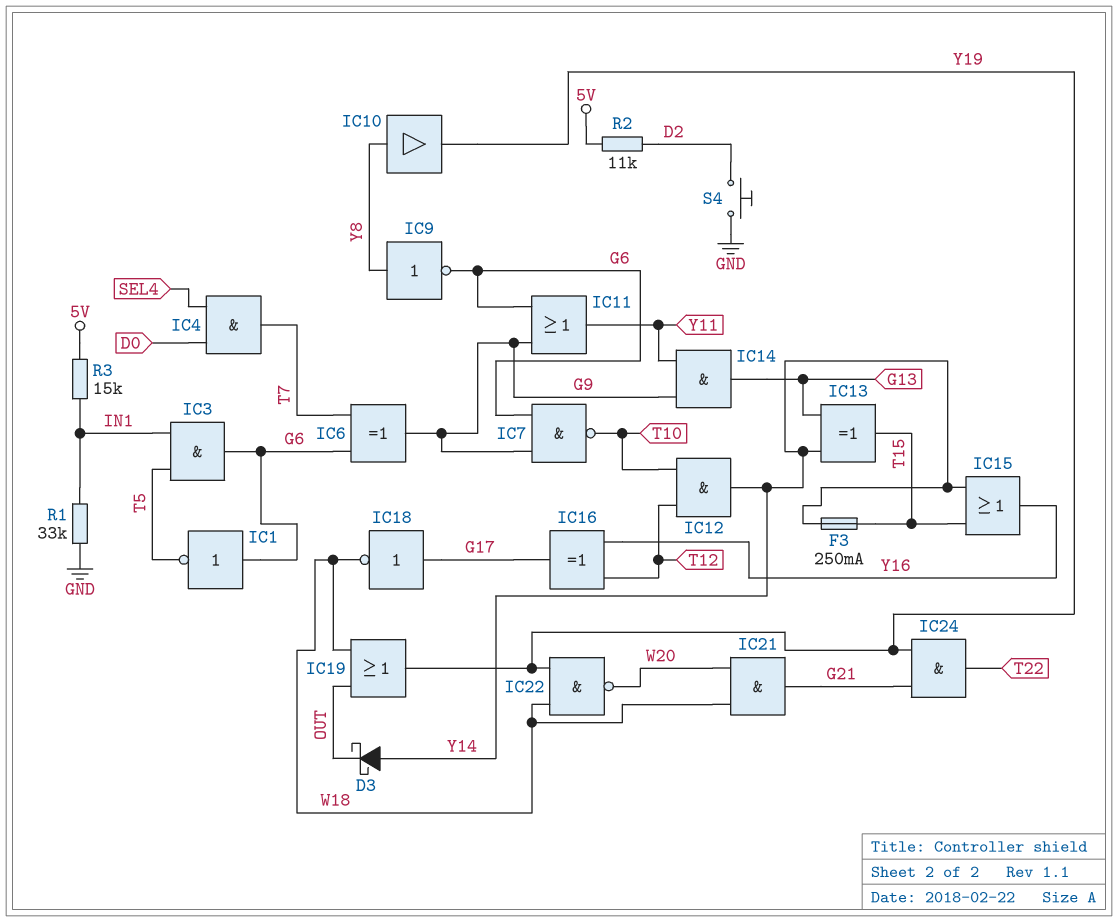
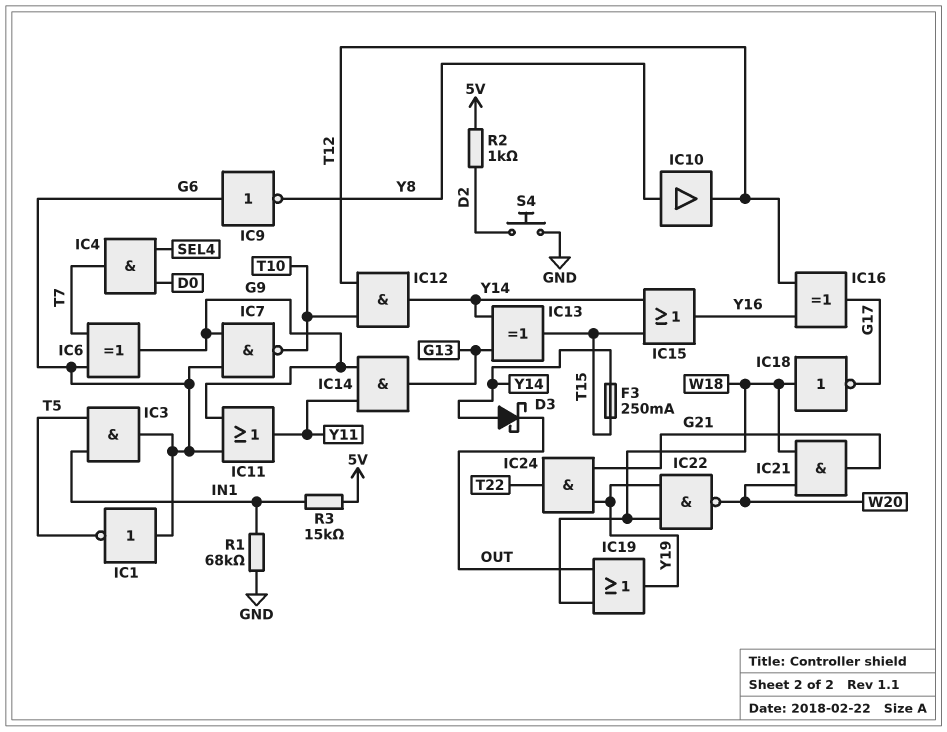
IC9: NOT (in Y8, out G6) -> NOT (in G6, out Y8)
IC10: buffer (in Y8, out Y19) -> buffer (in Y8, out T12)
IC18: NOT (in G17, out W18) -> NOT (in W18, out G17)
R1: 33k (GND, IN1) -> 68k (GND, IN1)
R2: 11k (5V, D2) -> 1k (5V, D2)

